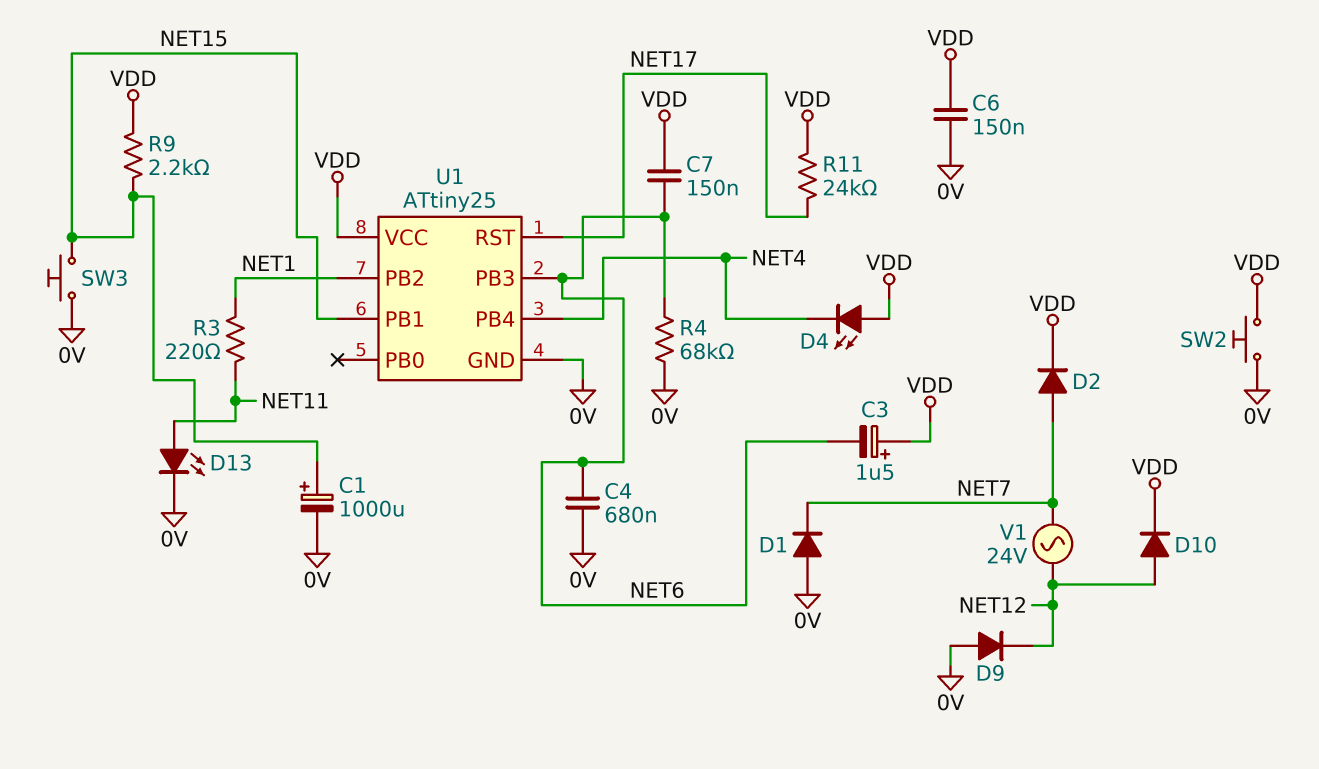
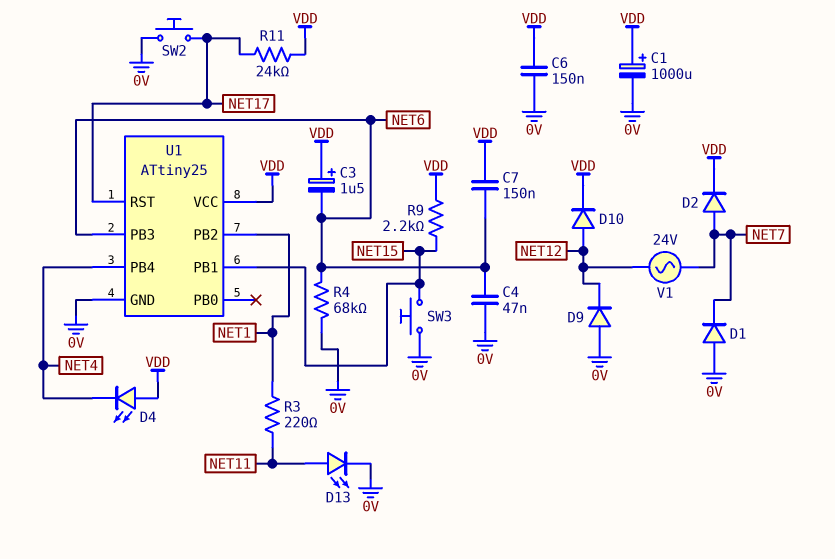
C1: 1000uF (plus NET15, minus 0V) -> 1000uF (plus VDD, minus 0V)
C4: 680nF (0V, NET6) -> 47nF (0V, NET6)
SW2: button (0V, VDD) -> button (0V, NET17)

